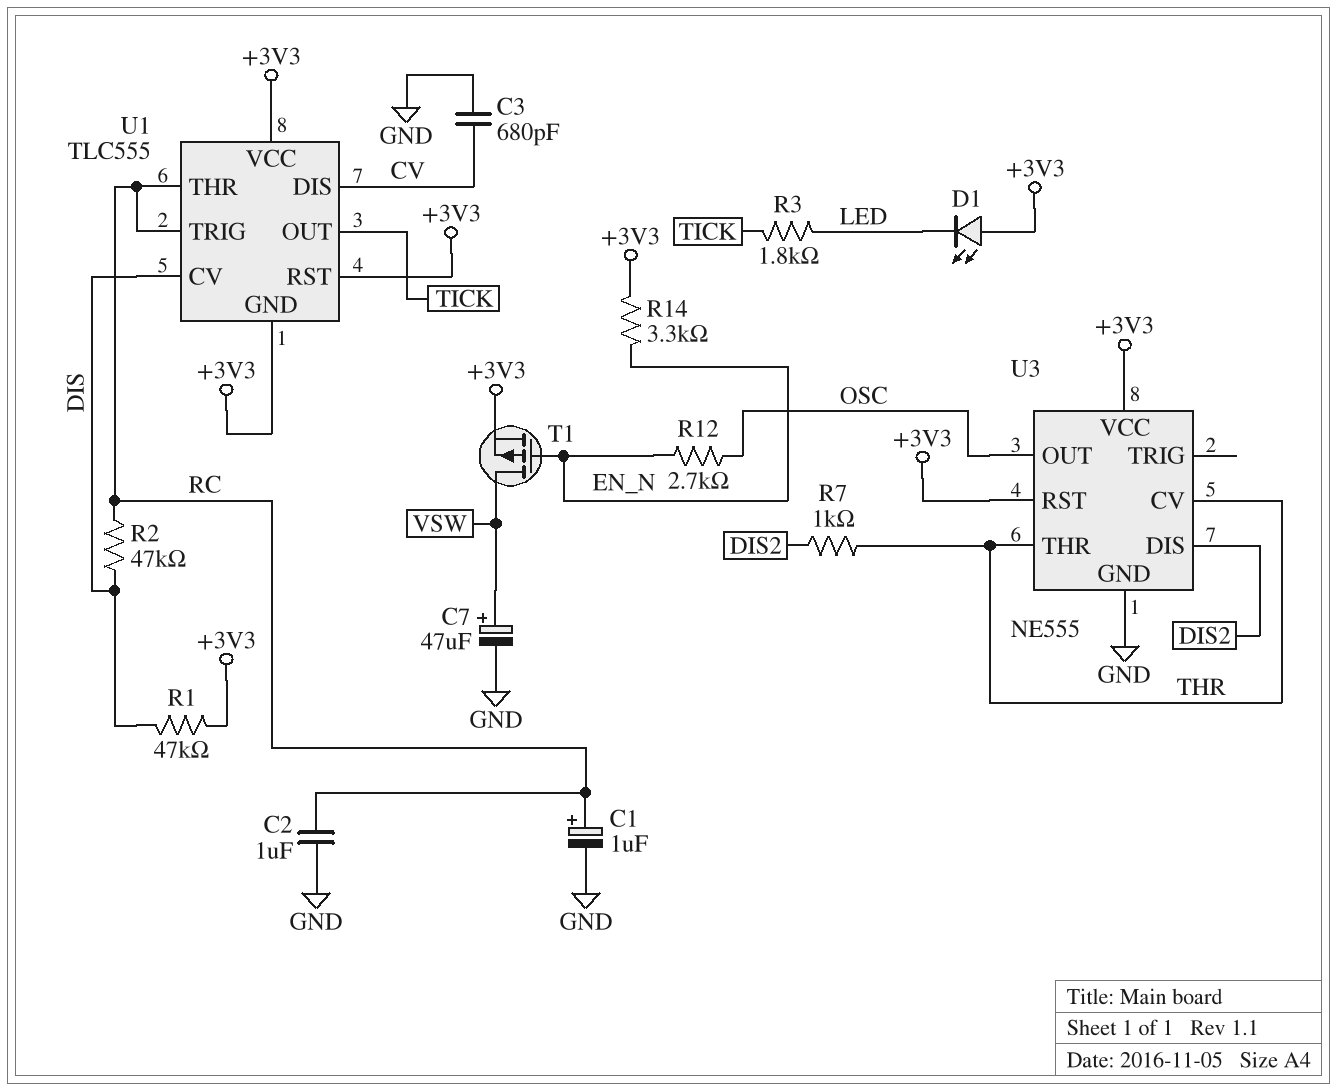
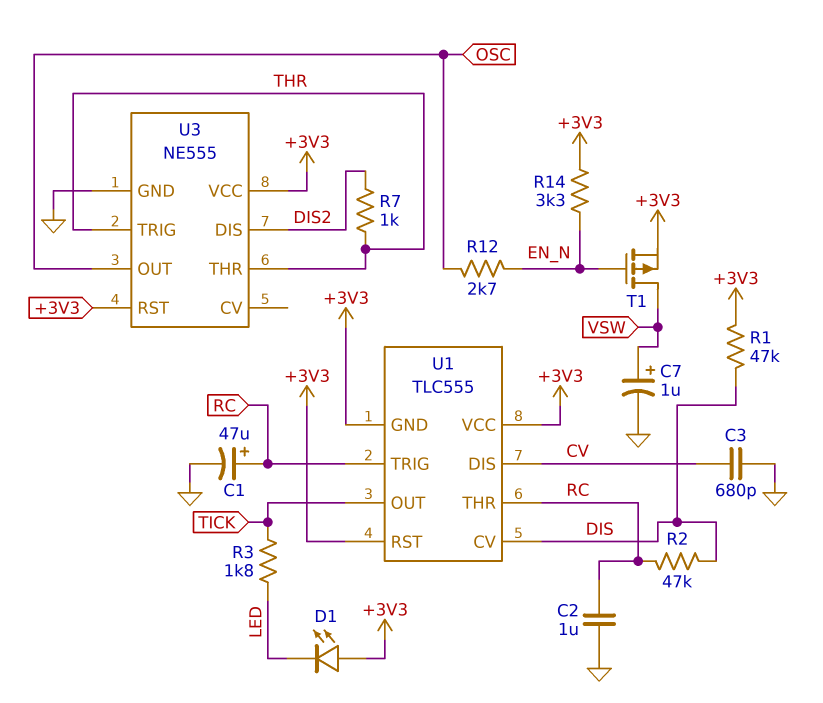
C1: 1uF (plus RC, minus GND) -> 47uF (plus RC, minus GND)
C7: 47uF (plus VSW, minus GND) -> 1uF (plus VSW, minus GND)
U3 pin CV: THR -> none
U3 pin TRIG: none -> THR

